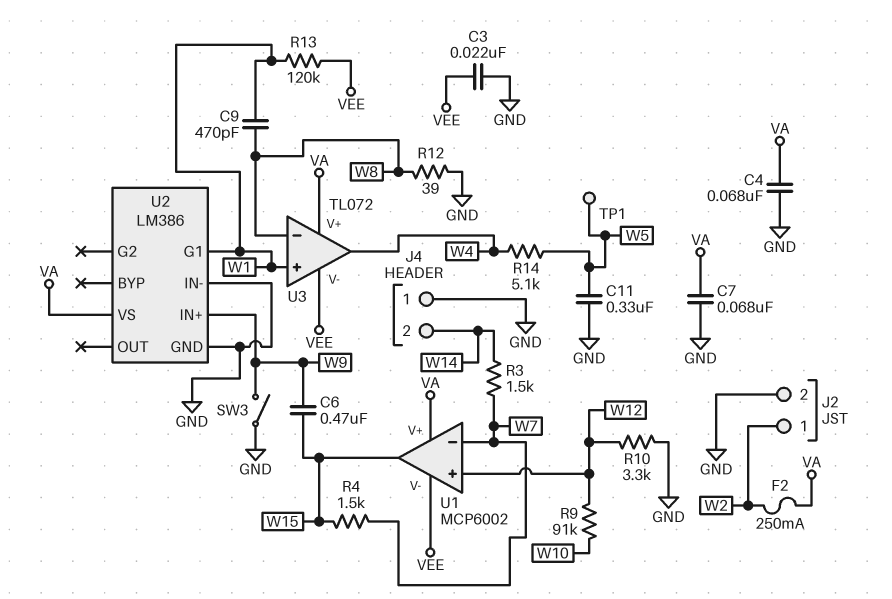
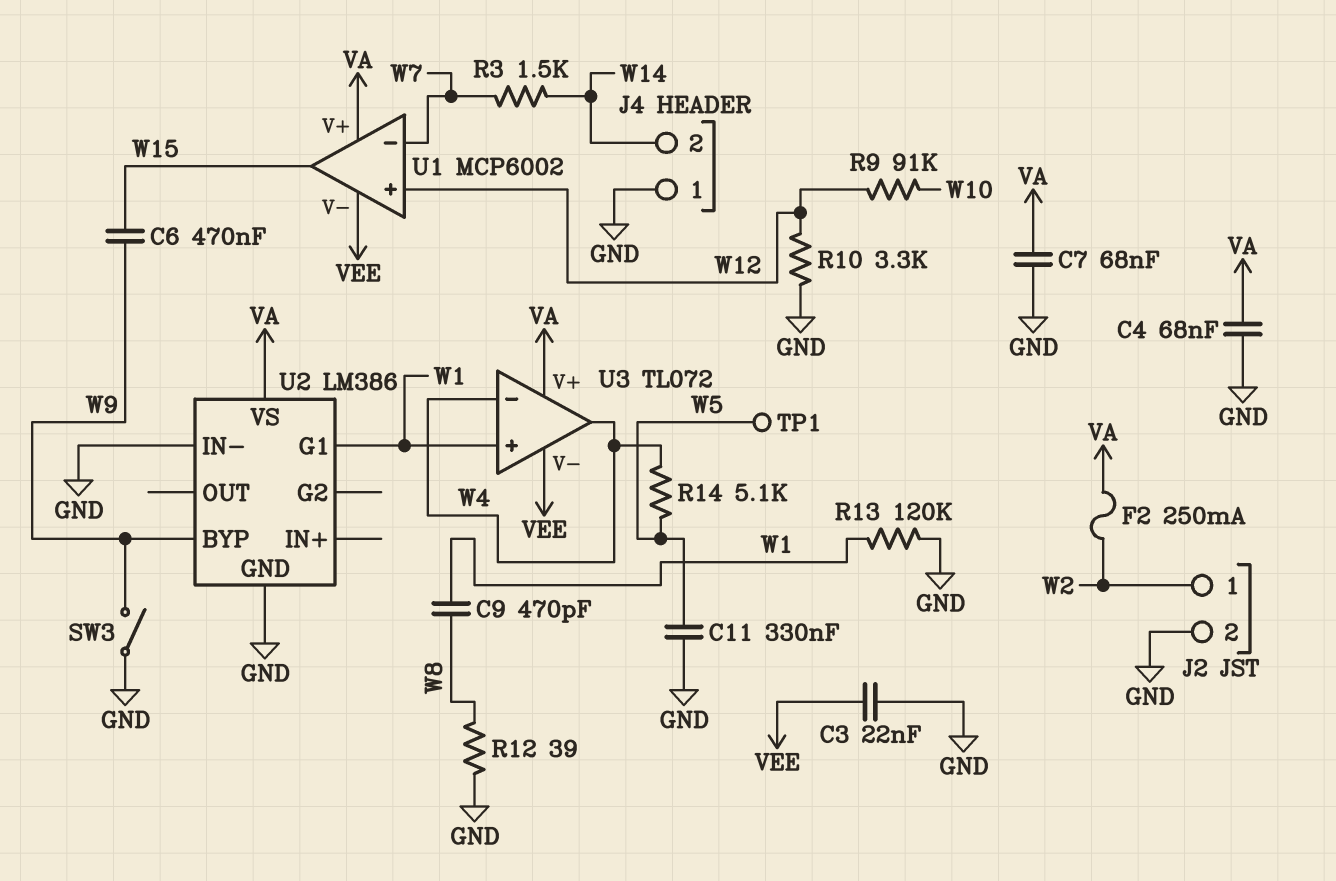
R4: 1.5k (W7, W15) -> none
R13: 120k (VEE, W1) -> 120k (GND, W1)
U2 pin BYP: none -> W9
U2 pin IN+: W9 -> none
U3 pin in-: W8 -> W4

